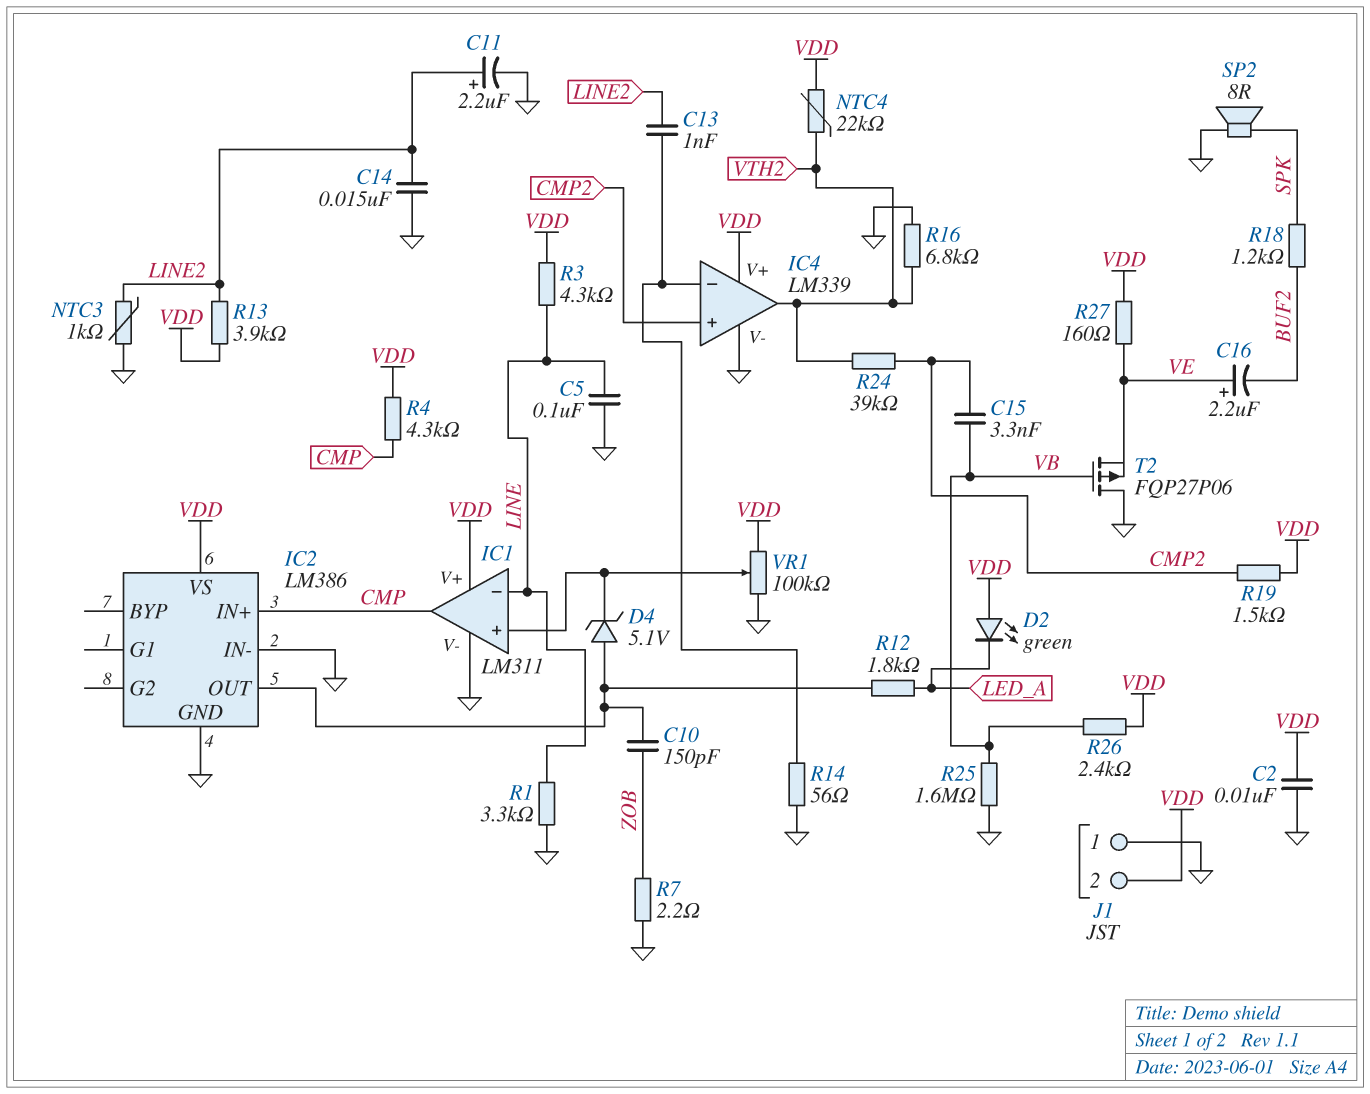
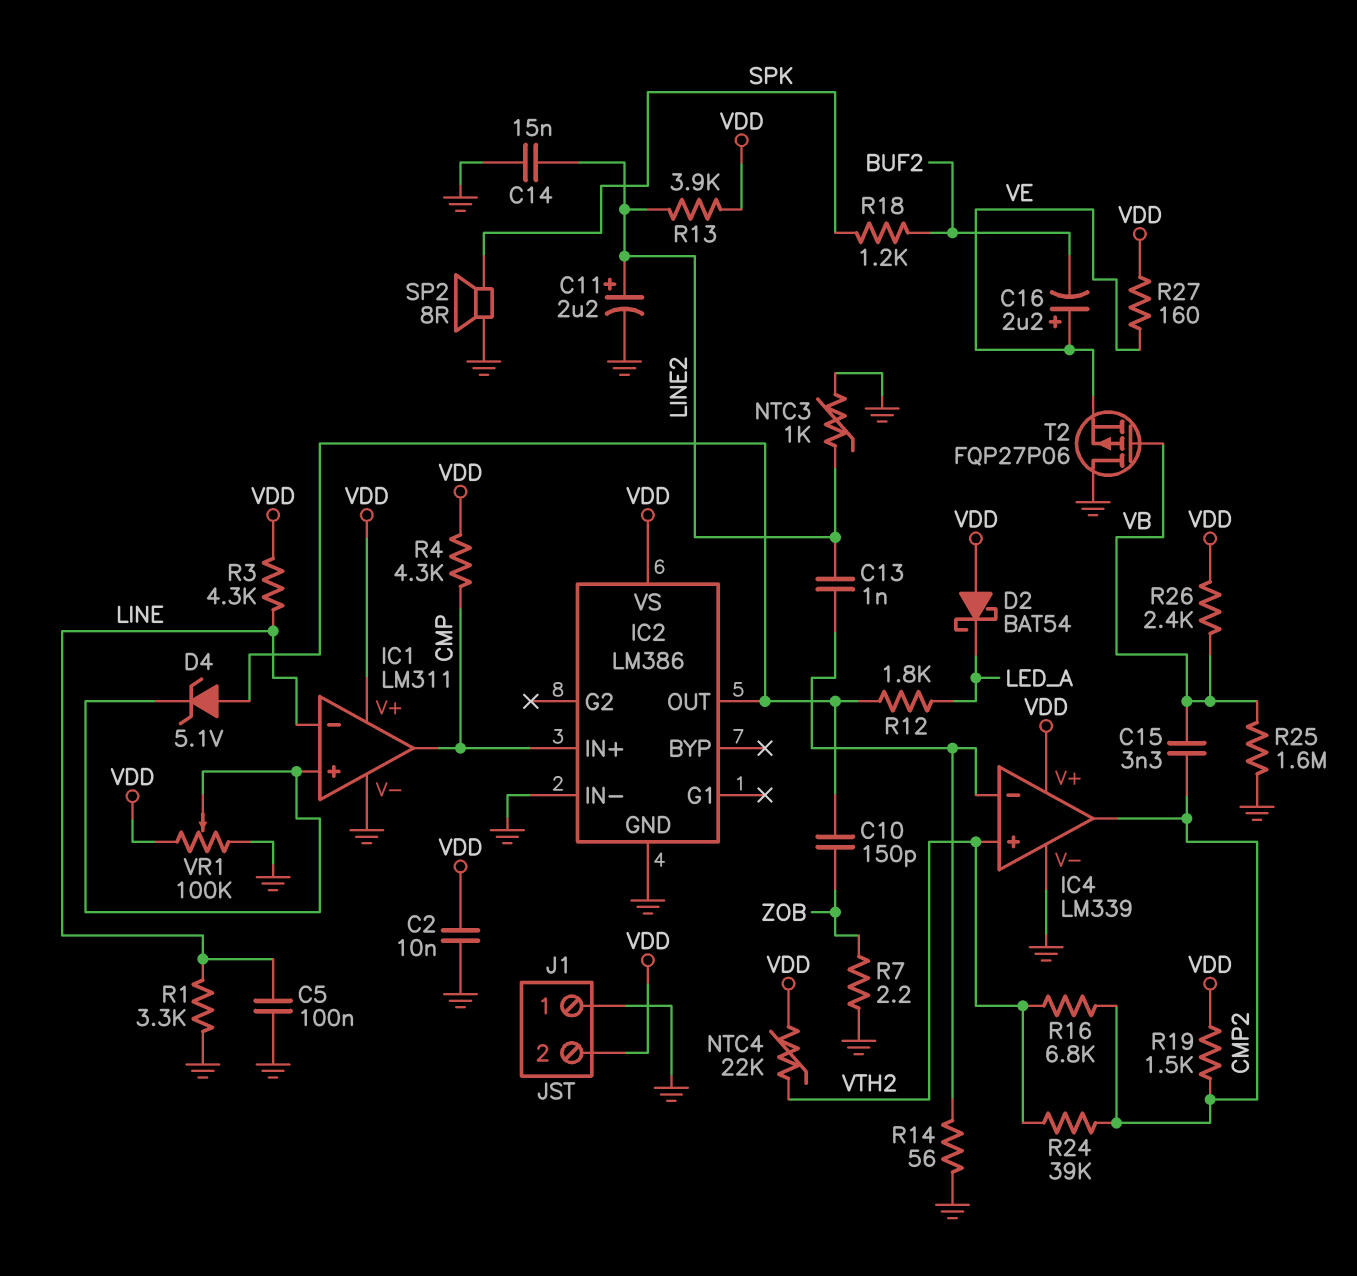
D2: LED green (A VDD, K LED_A) -> schottky BAT54 (A VDD, K LED_A)
IC4 pin in+: CMP2 -> VTH2
IC4 pin out: VTH2 -> CMP2
R16: 6.8k (GND, VTH2) -> 6.8k (CMP2, VTH2)

